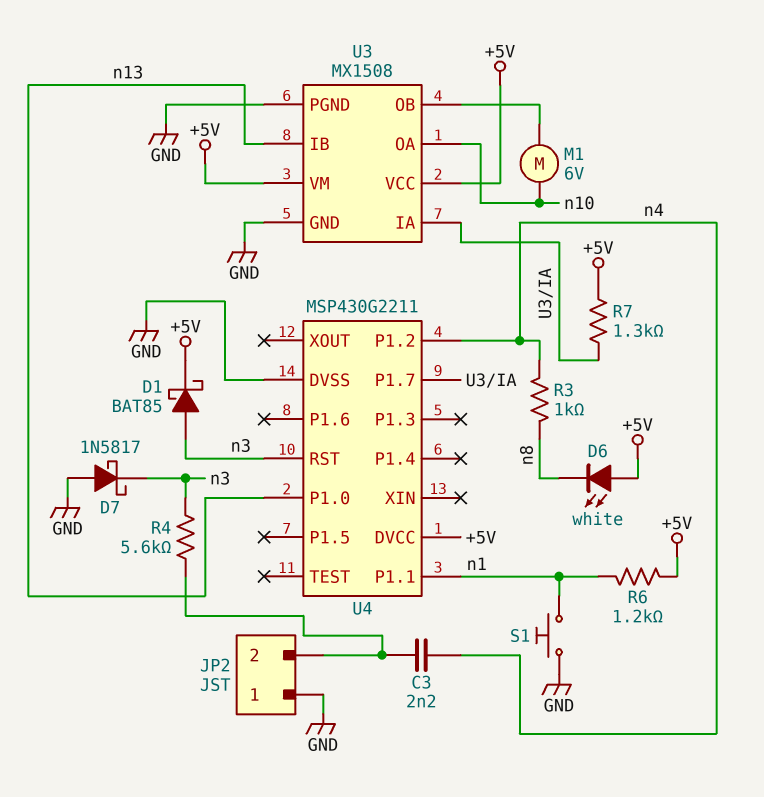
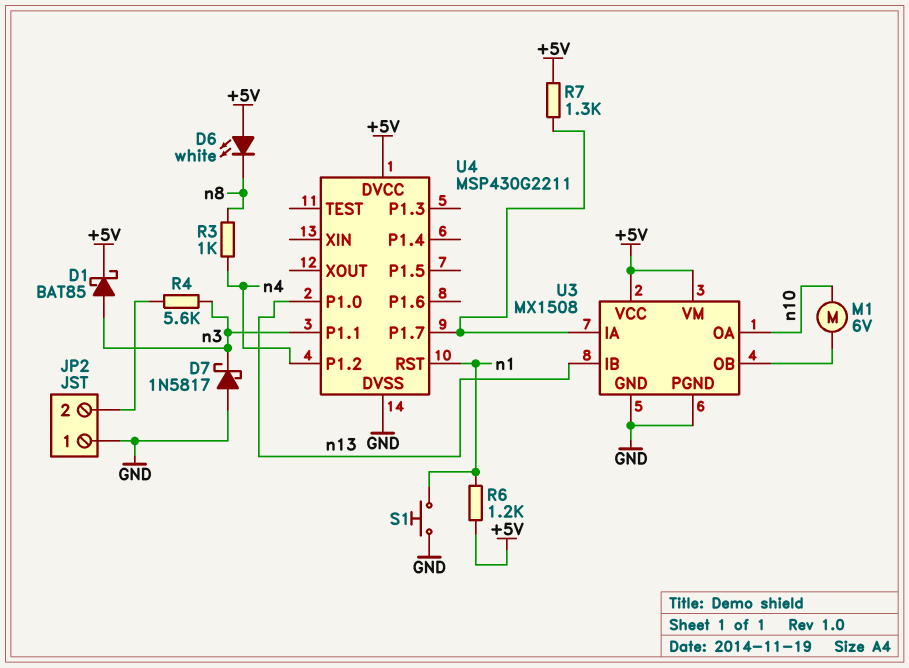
C3: 2.2nF (JP2/2, n4) -> none
U4 pin P1.1: n1 -> n3
U4 pin RST: n3 -> n1

